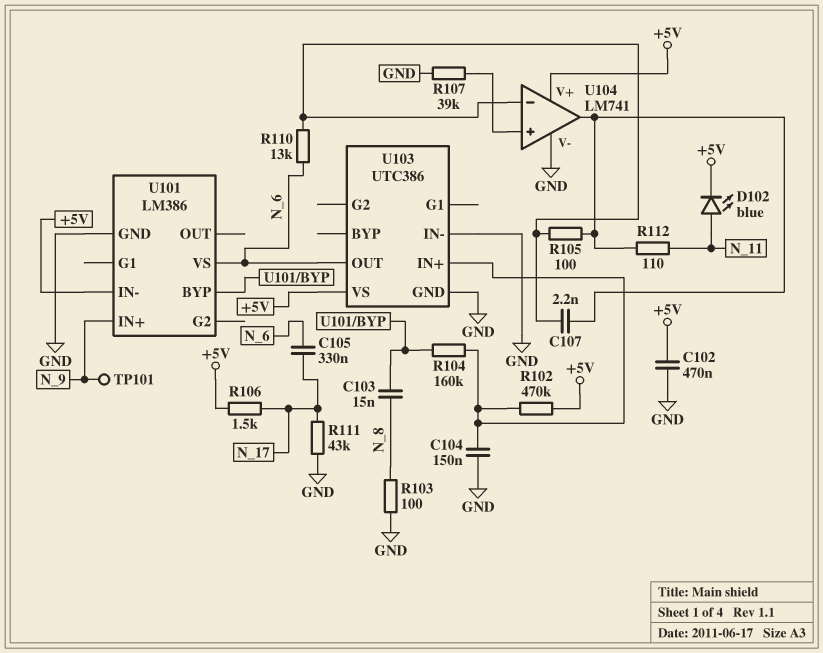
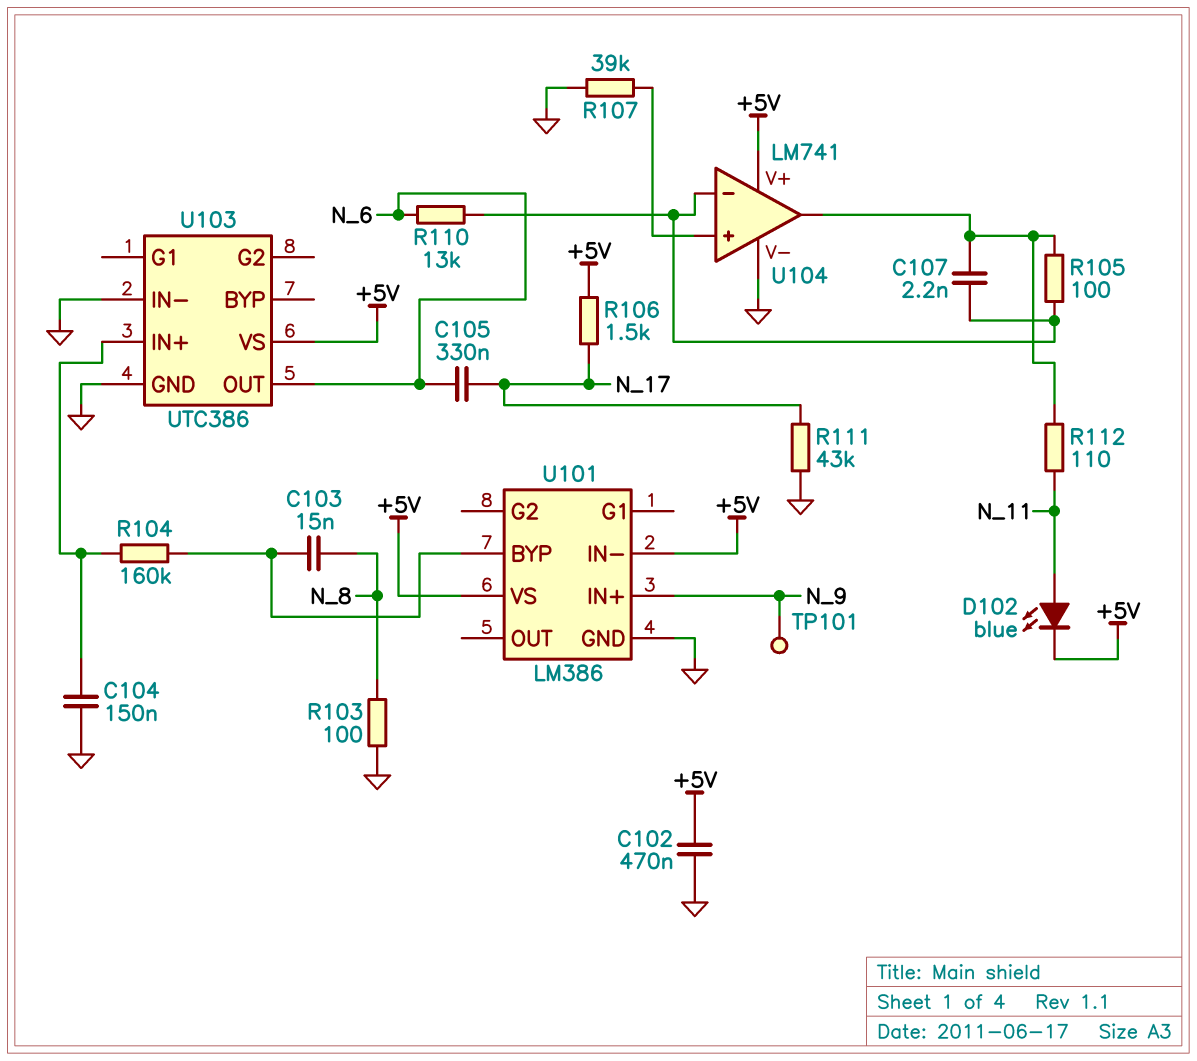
R102: 470k (+5V, U103/IN+) -> none
U101 pin VS: N_6 -> +5V

